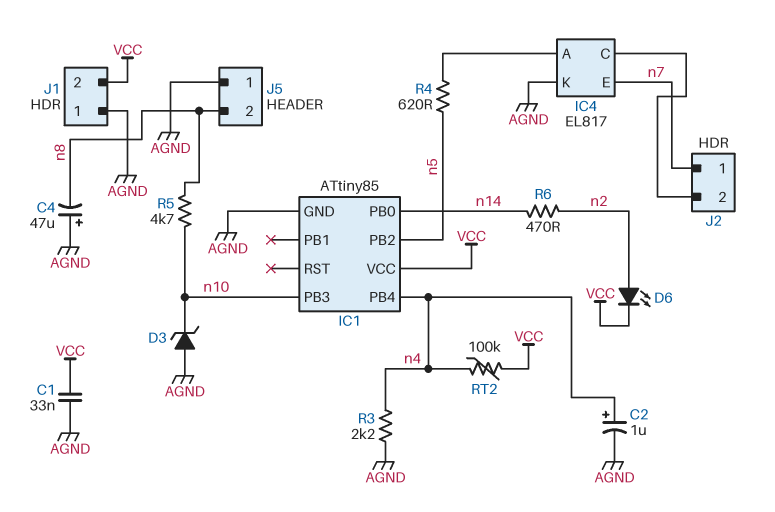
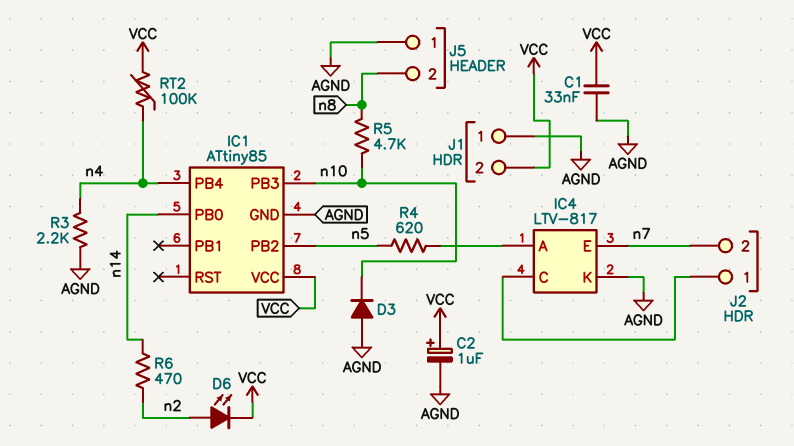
C2: 1uF (plus n4, minus AGND) -> 1uF (plus VCC, minus AGND)
C4: 47uF (plus AGND, minus n8) -> none
D3: zener (A AGND, K n10) -> diode (A AGND, K n10)
IC4: EL817 -> LTV-817
J2 pin 1: n7 -> IC4/C
J2 pin 2: IC4/C -> n7

